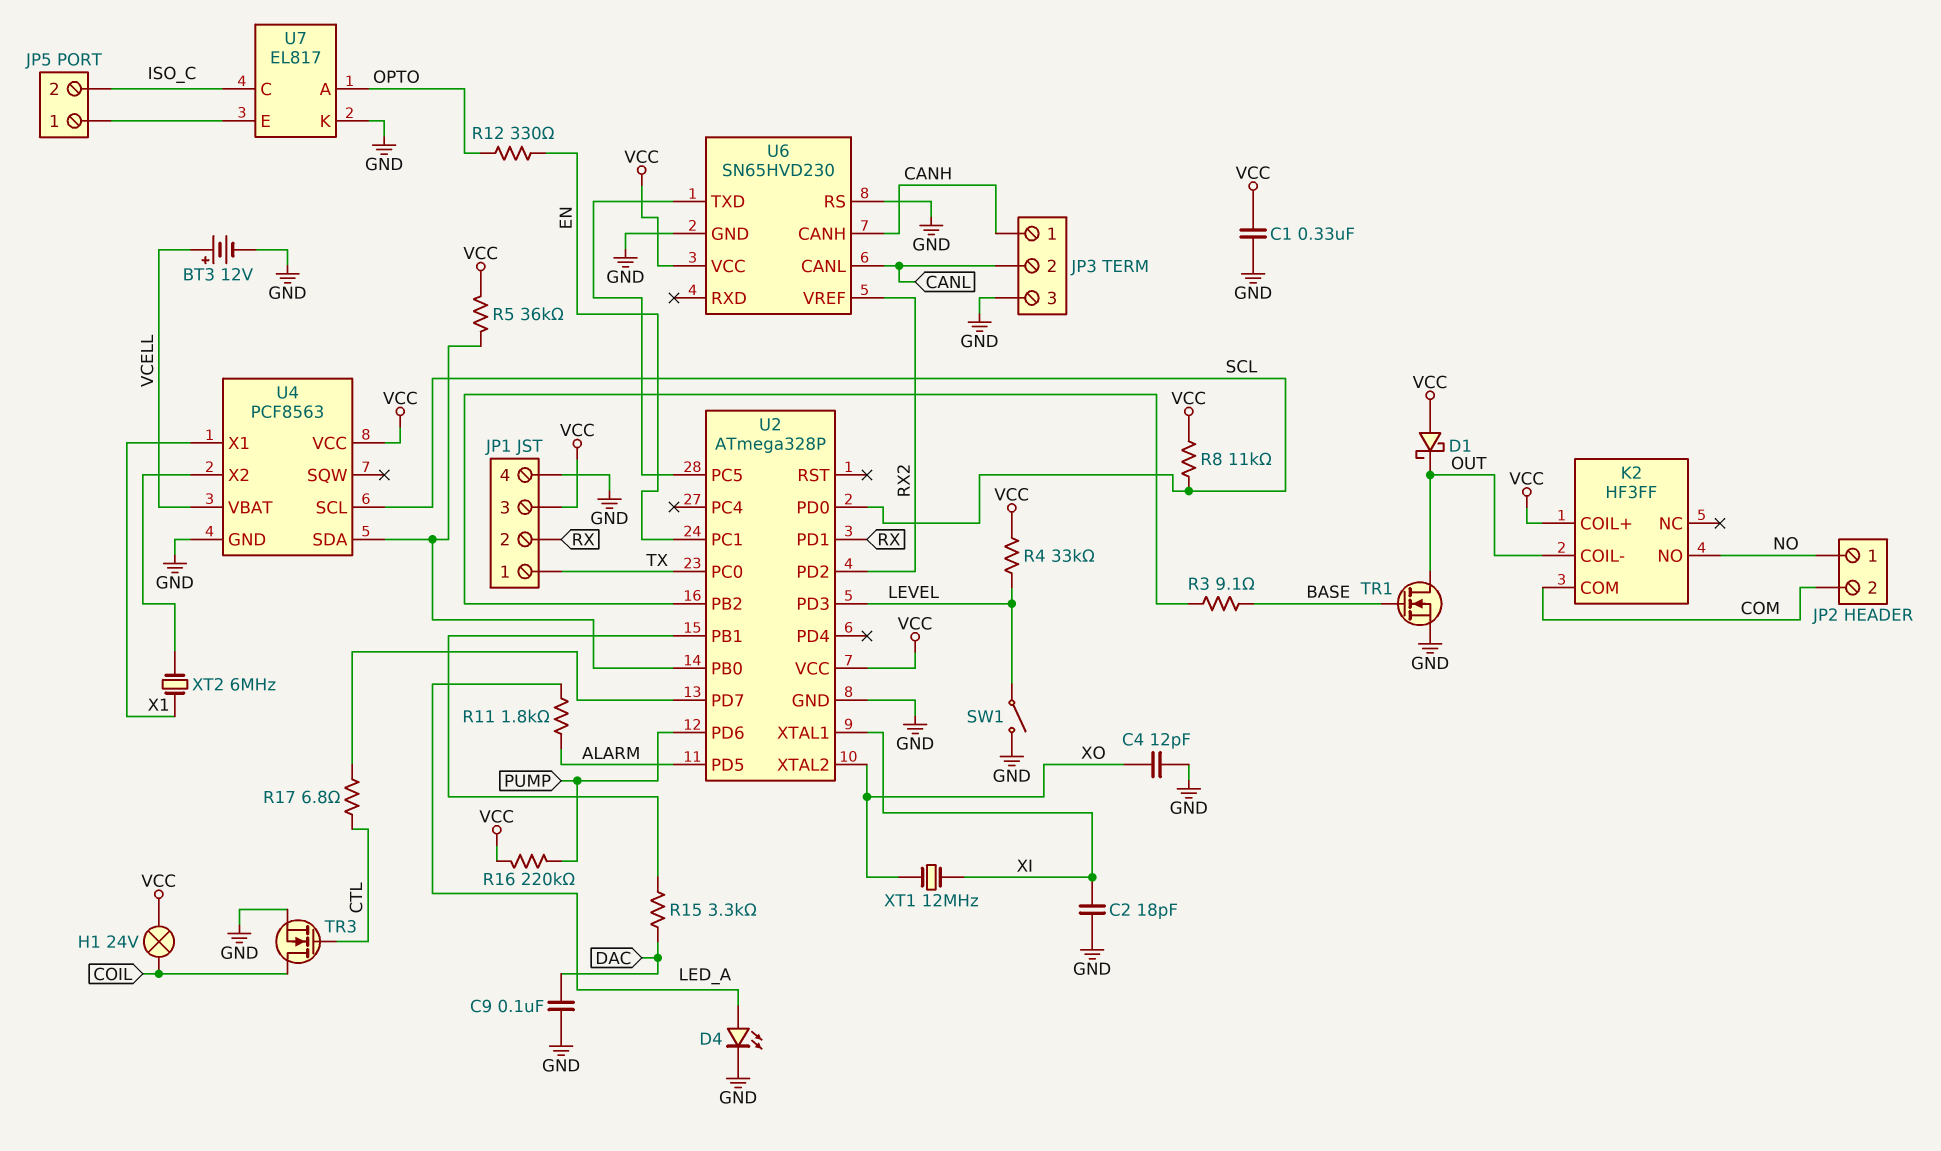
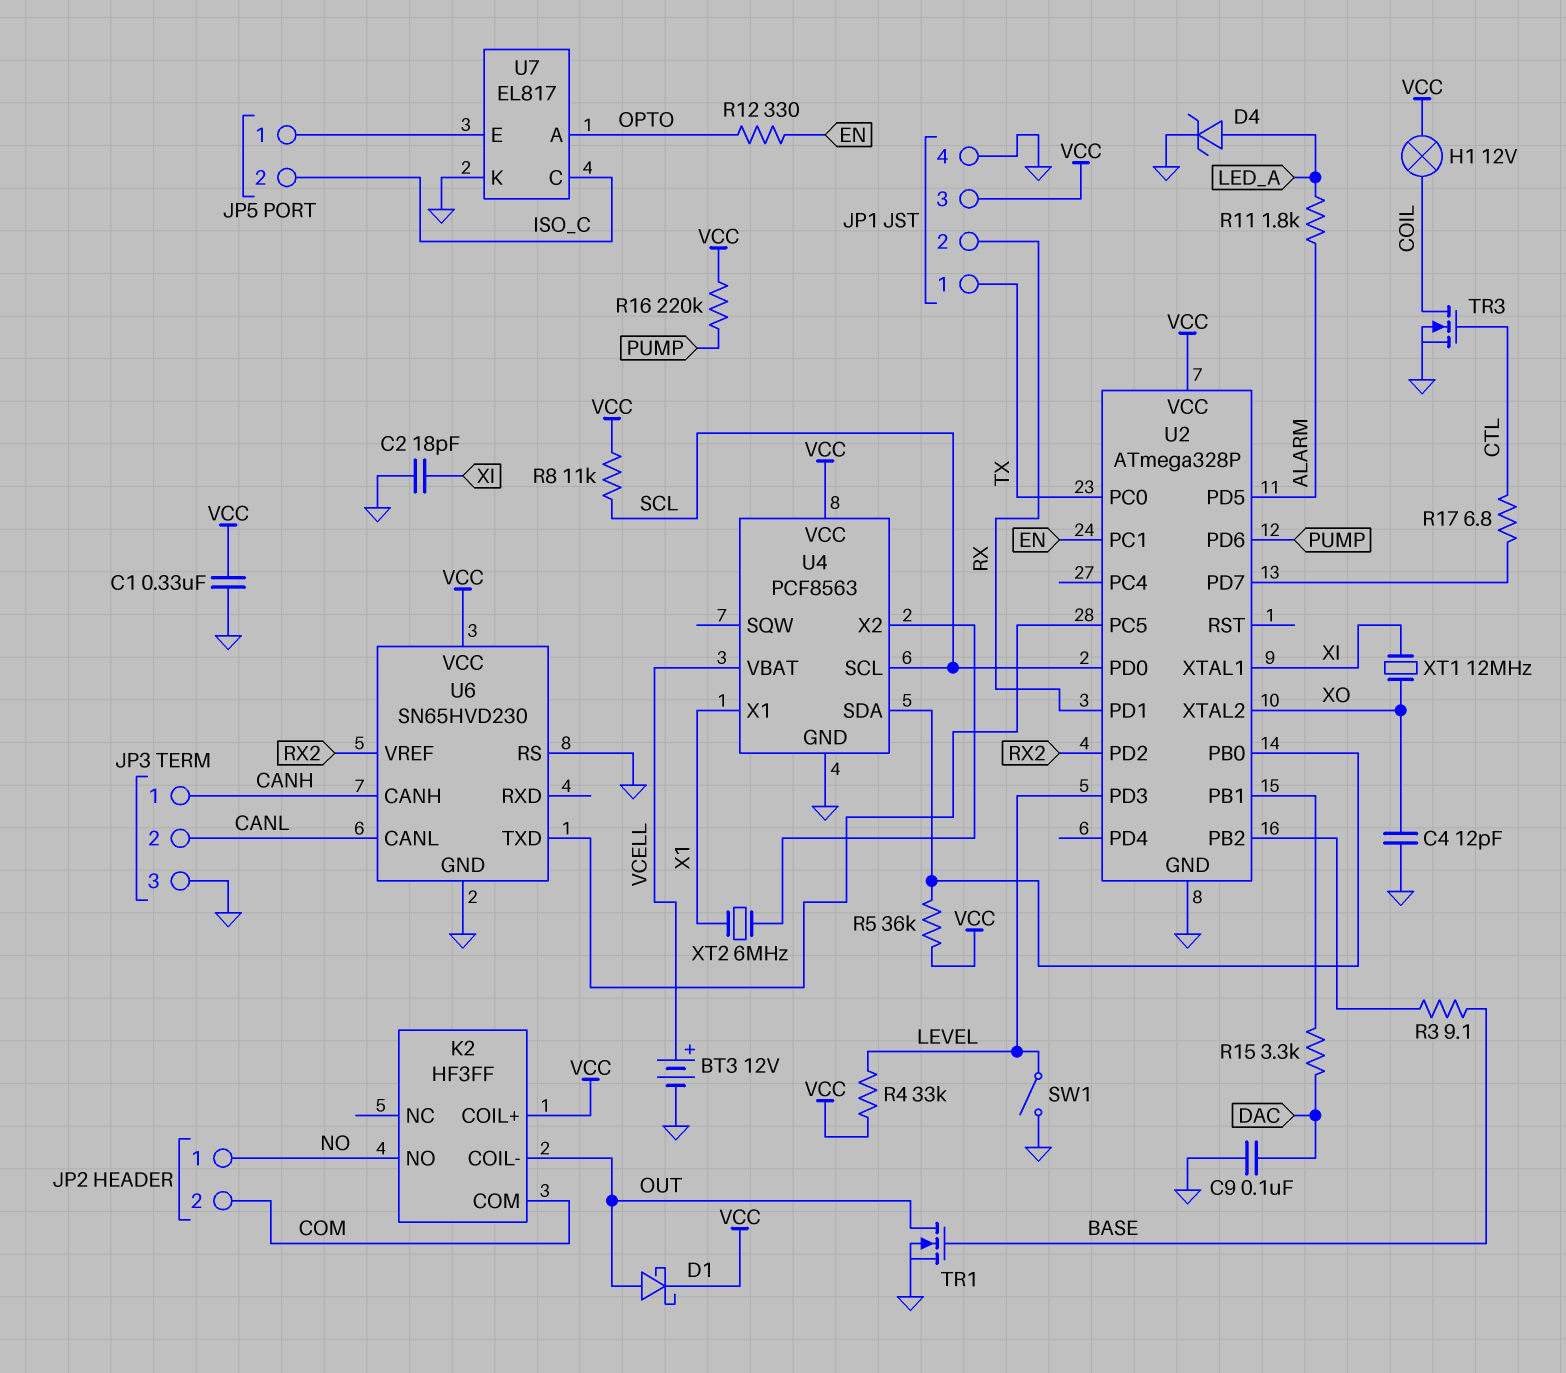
D1: schottky (A VCC, K OUT) -> schottky (A OUT, K VCC)
D4: LED (A LED_A, K GND) -> zener (A LED_A, K GND)
H1: lamp 24V (COIL, VCC) -> lamp 12V (COIL, VCC)

